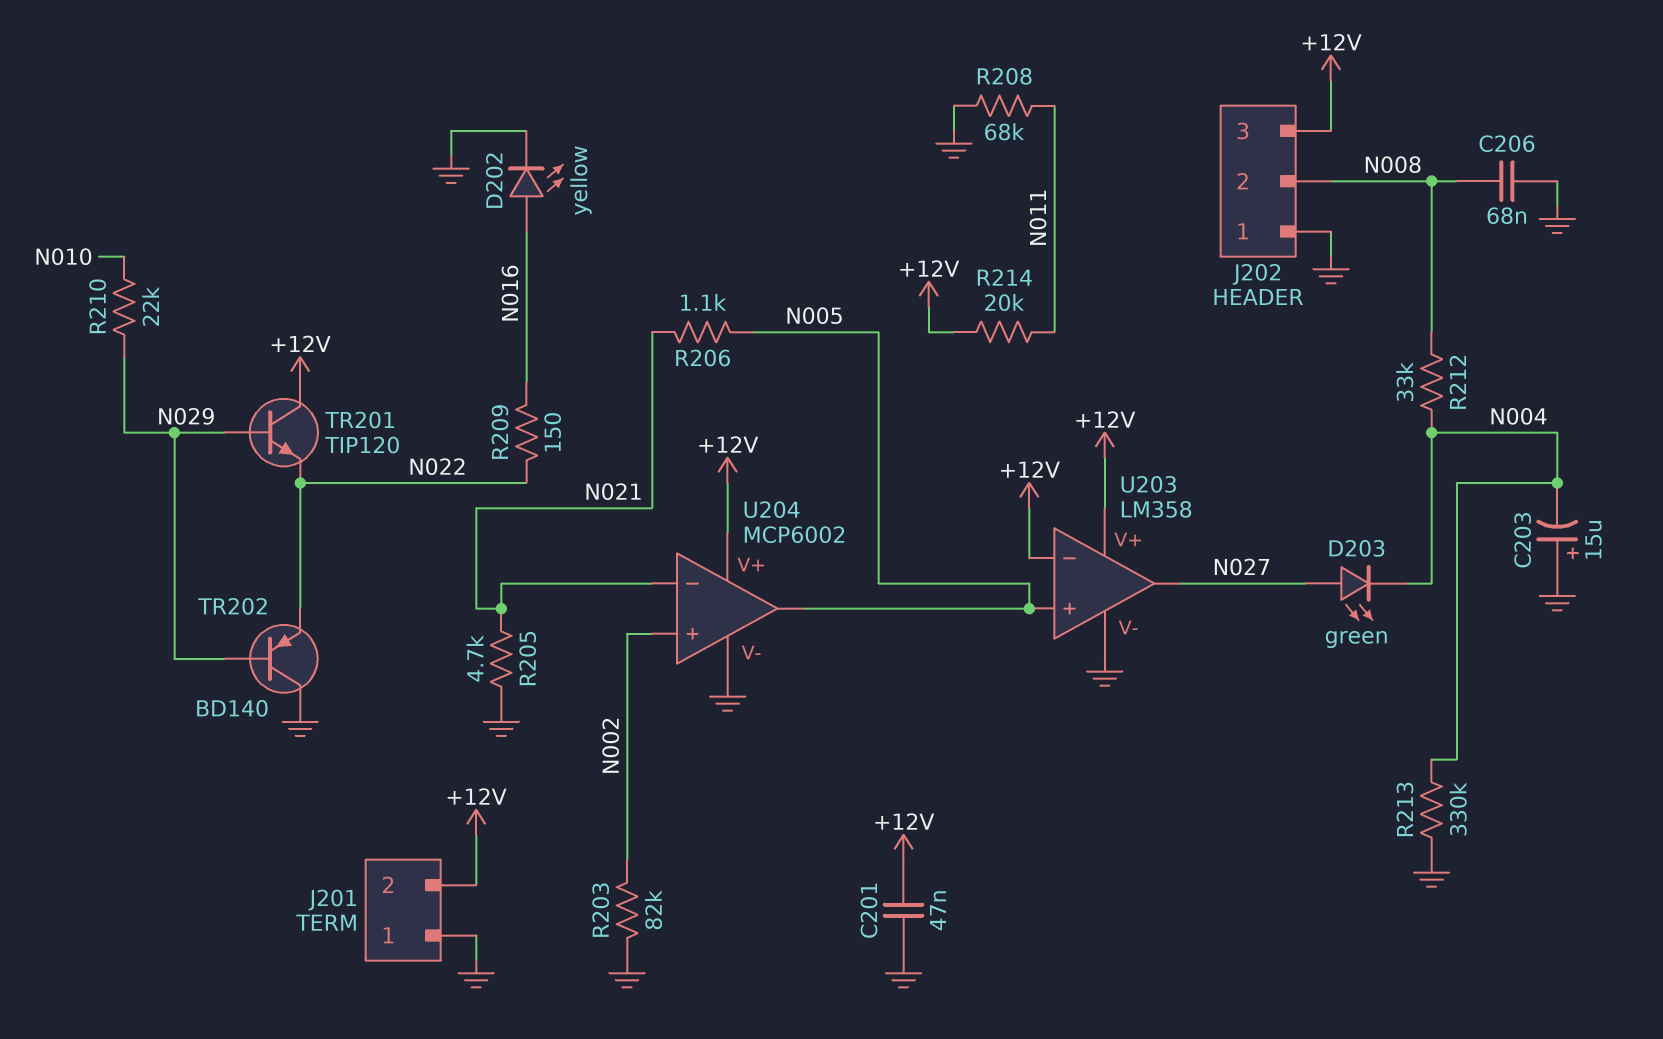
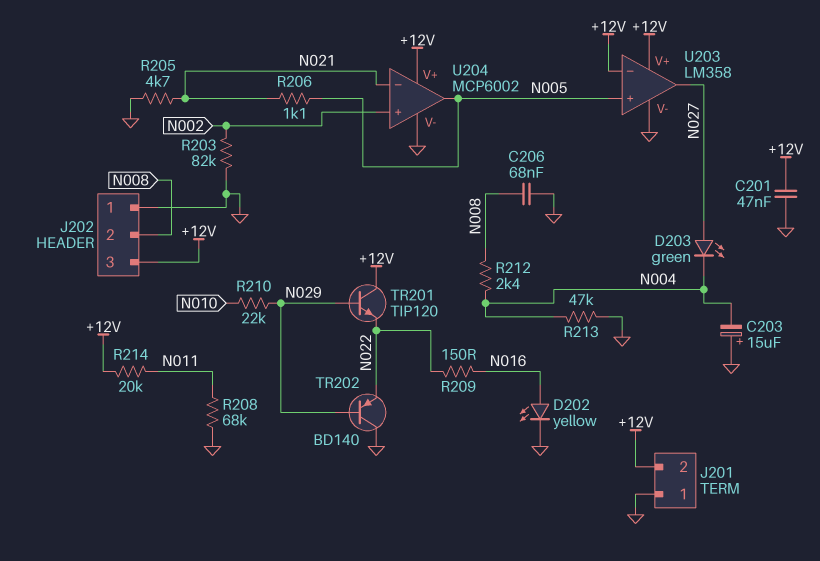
R212: 33k (N004, N008) -> 2.4k (N004, N008)
R213: 330k (GND, N004) -> 47k (GND, N004)

